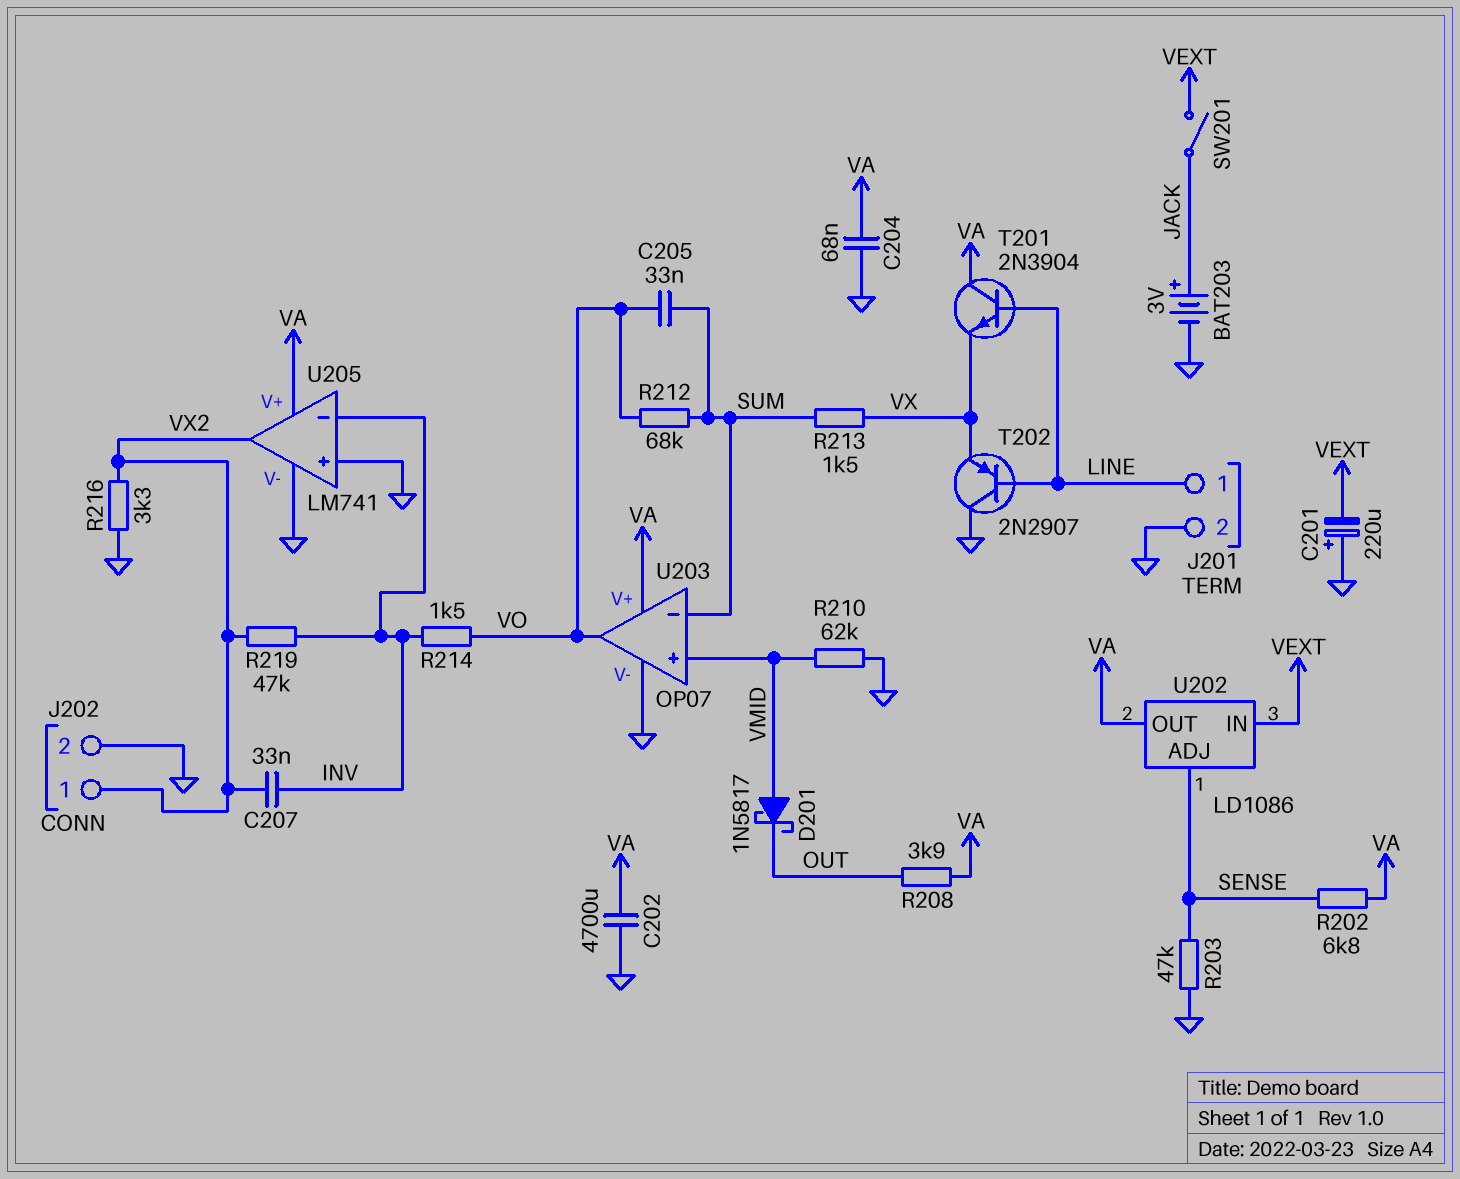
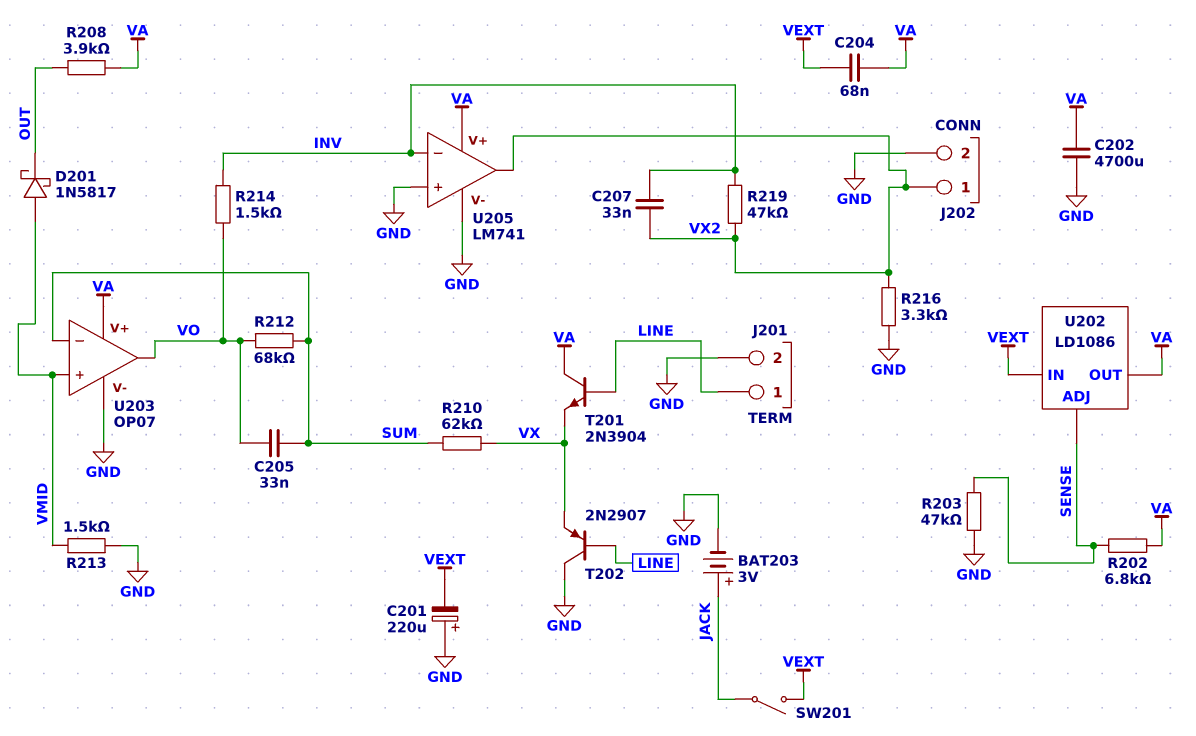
C204: 68nF (GND, VA) -> 68nF (VA, VEXT)
R210: 62k (GND, VMID) -> 62k (SUM, VX)
R213: 1.5k (SUM, VX) -> 1.5k (GND, VMID)

